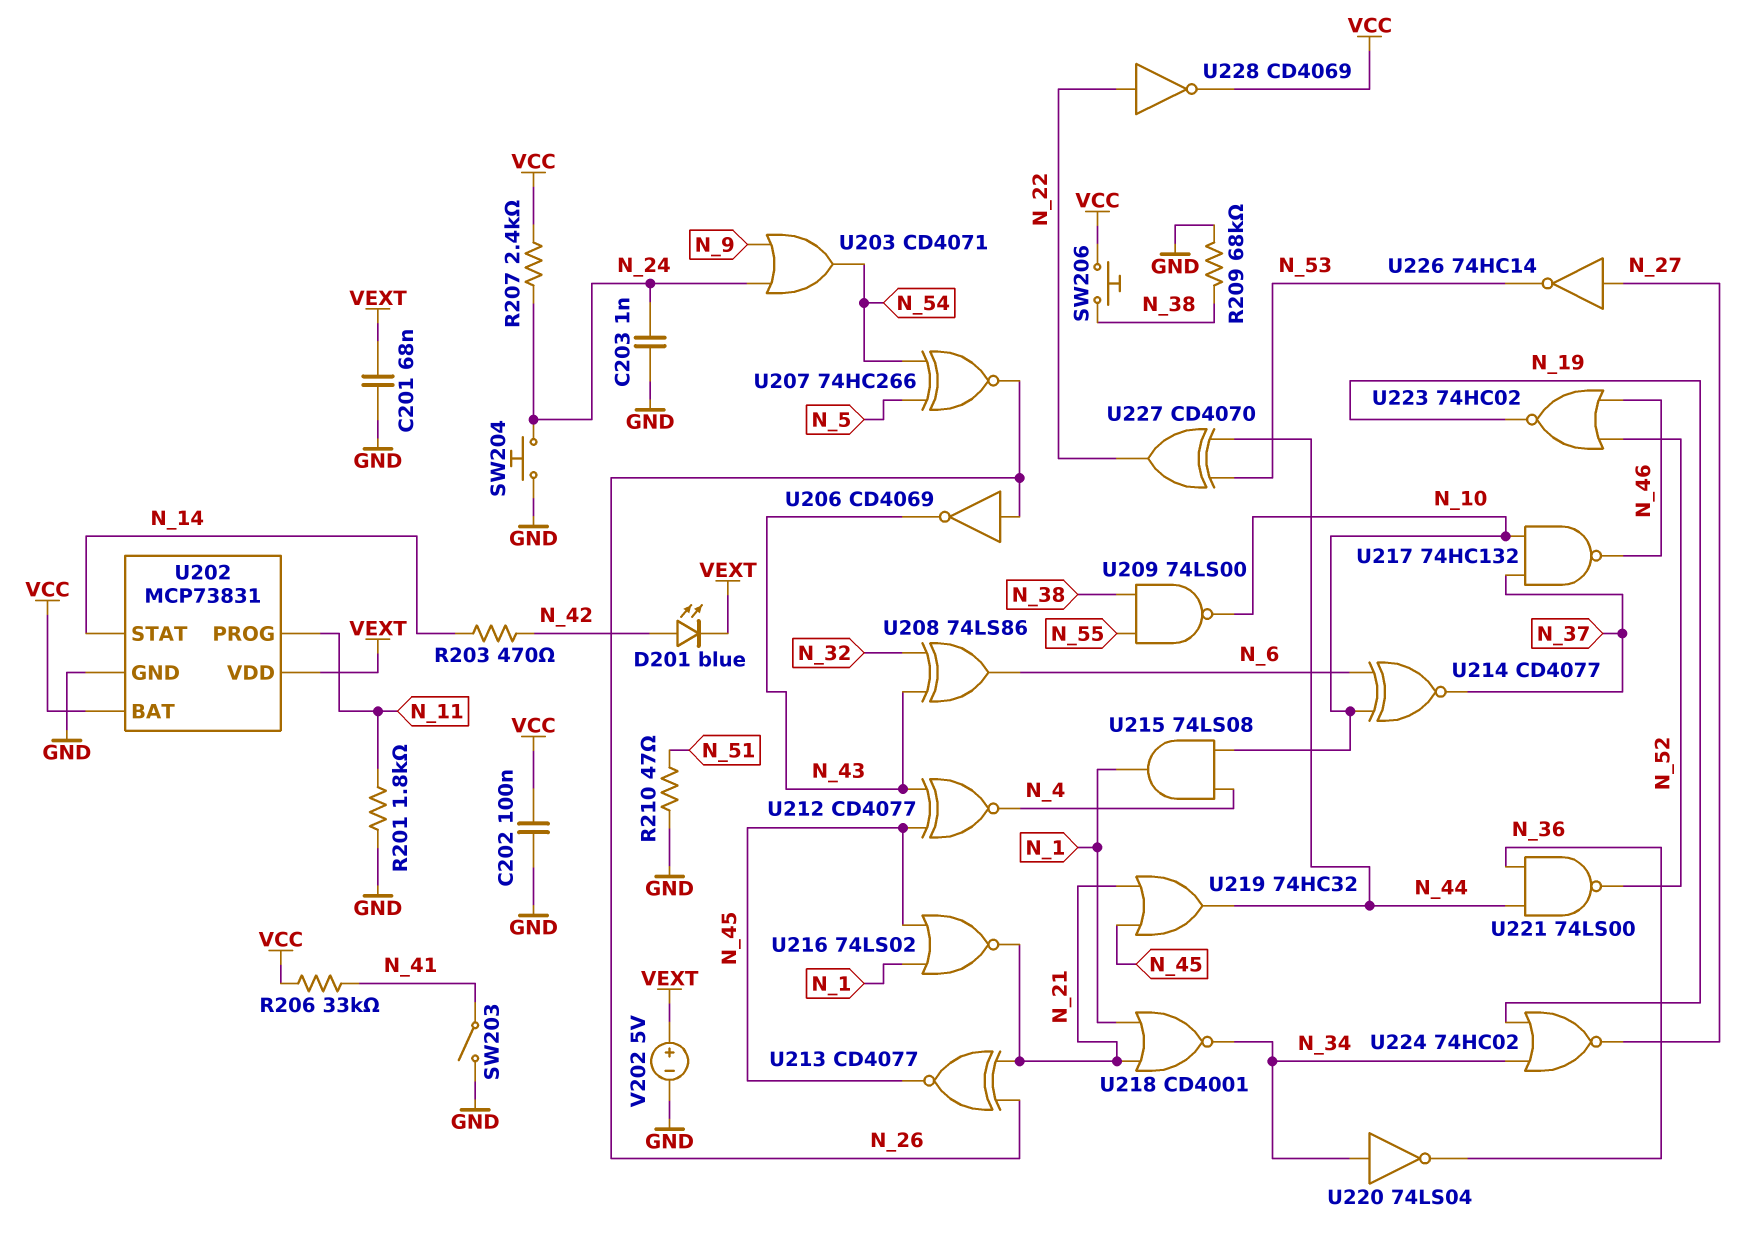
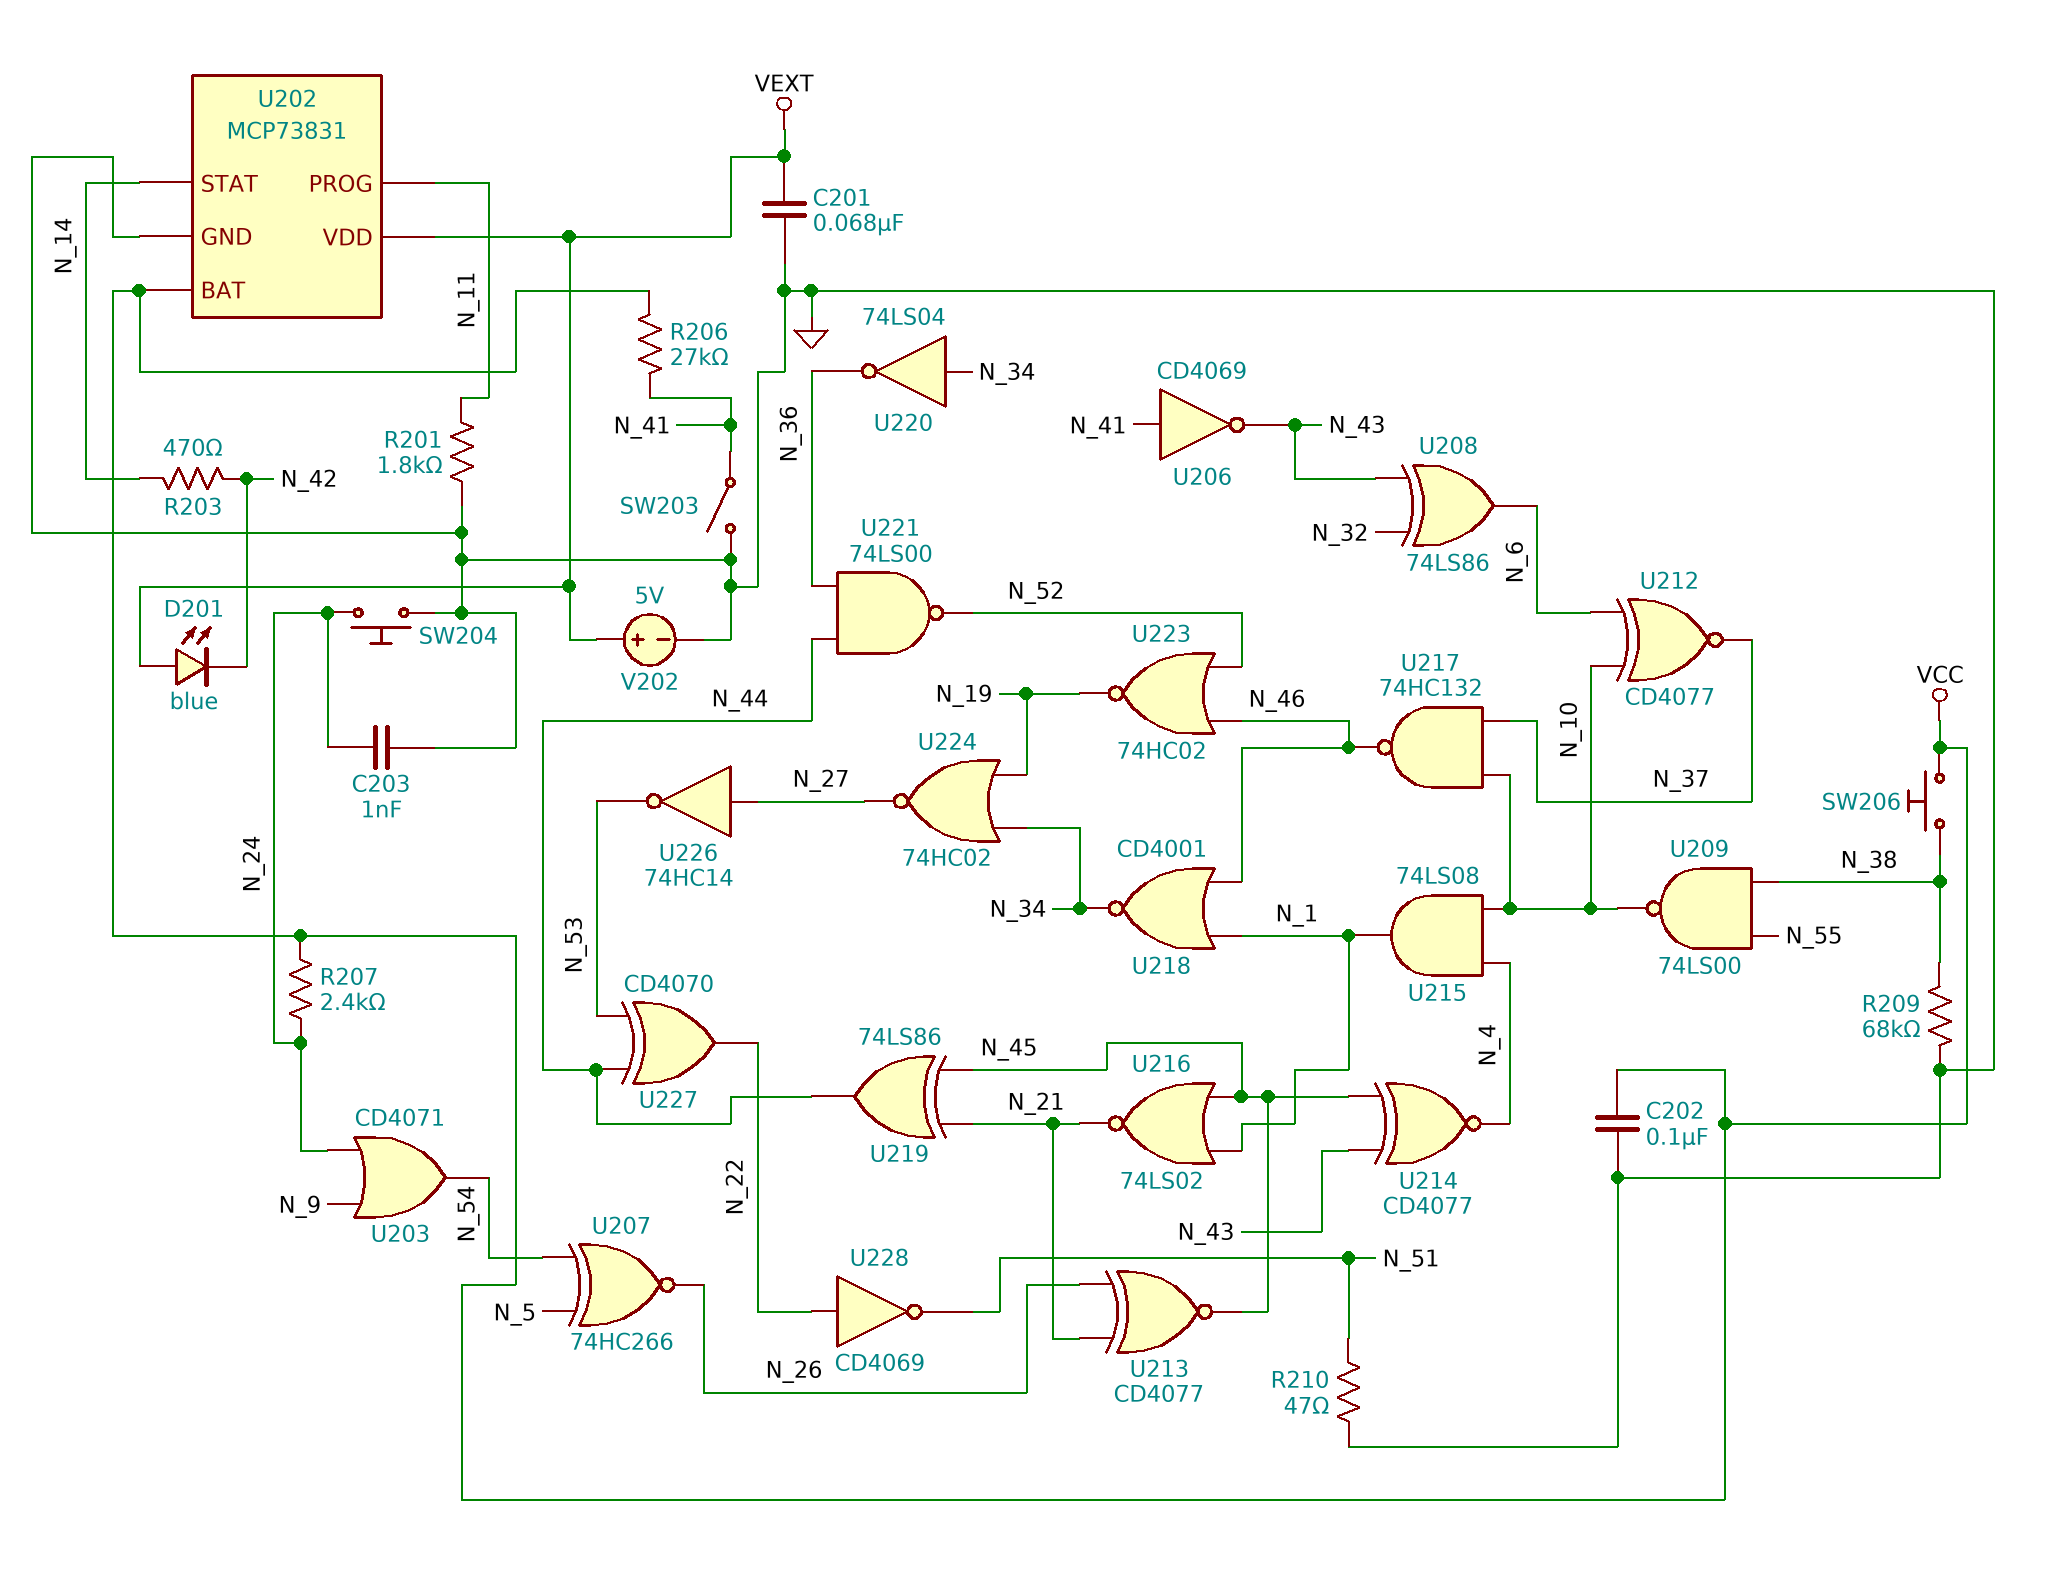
D201: LED blue (A N_42, K VEXT) -> LED blue (A VEXT, K N_42)
R206: 33k (N_41, VCC) -> 27k (N_41, VCC)
U206: NOT CD4069 (in N_26, out N_43) -> NOT CD4069 (in N_41, out N_43)
U212: XNOR CD4077 (in N_43, in N_45, out N_4) -> XNOR CD4077 (in N_6, in N_10, out N_37)
U214: XNOR CD4077 (in N_6, in N_10, out N_37) -> XNOR CD4077 (in N_43, in N_45, out N_4)
U218: NOR CD4001 (in N_1, in N_21, out N_34) -> NOR CD4001 (in N_1, in N_46, out N_34)
U219: OR 74HC32 (in N_21, in N_45, out N_44) -> XOR 74LS86 (in N_21, in N_45, out N_44)
U228: NOT CD4069 (in N_22, out VCC) -> NOT CD4069 (in N_22, out N_51)

